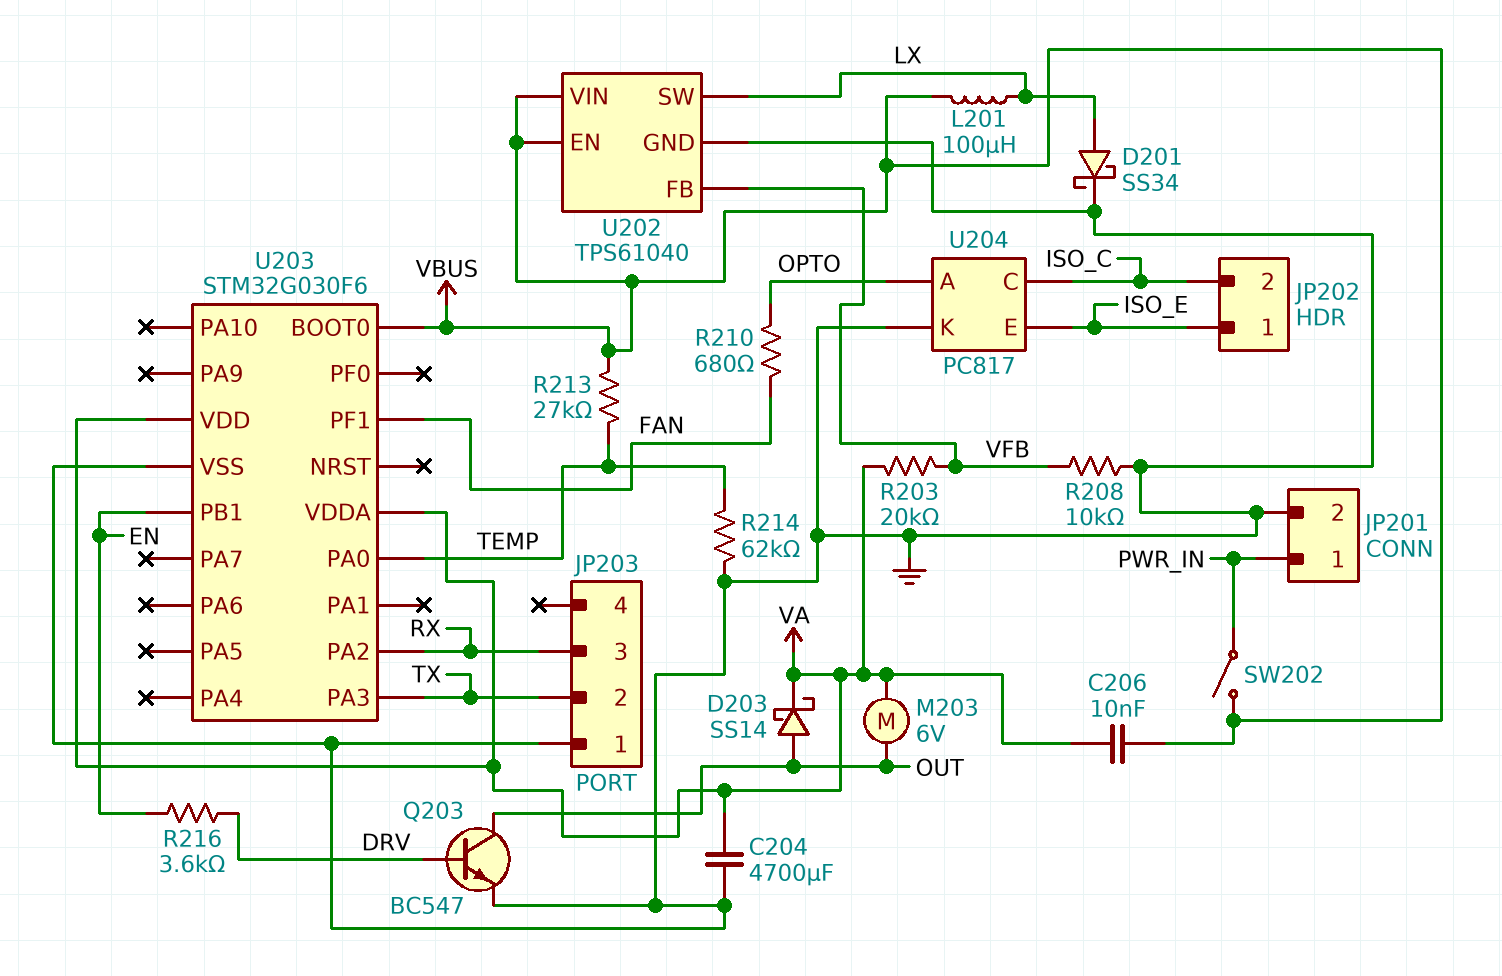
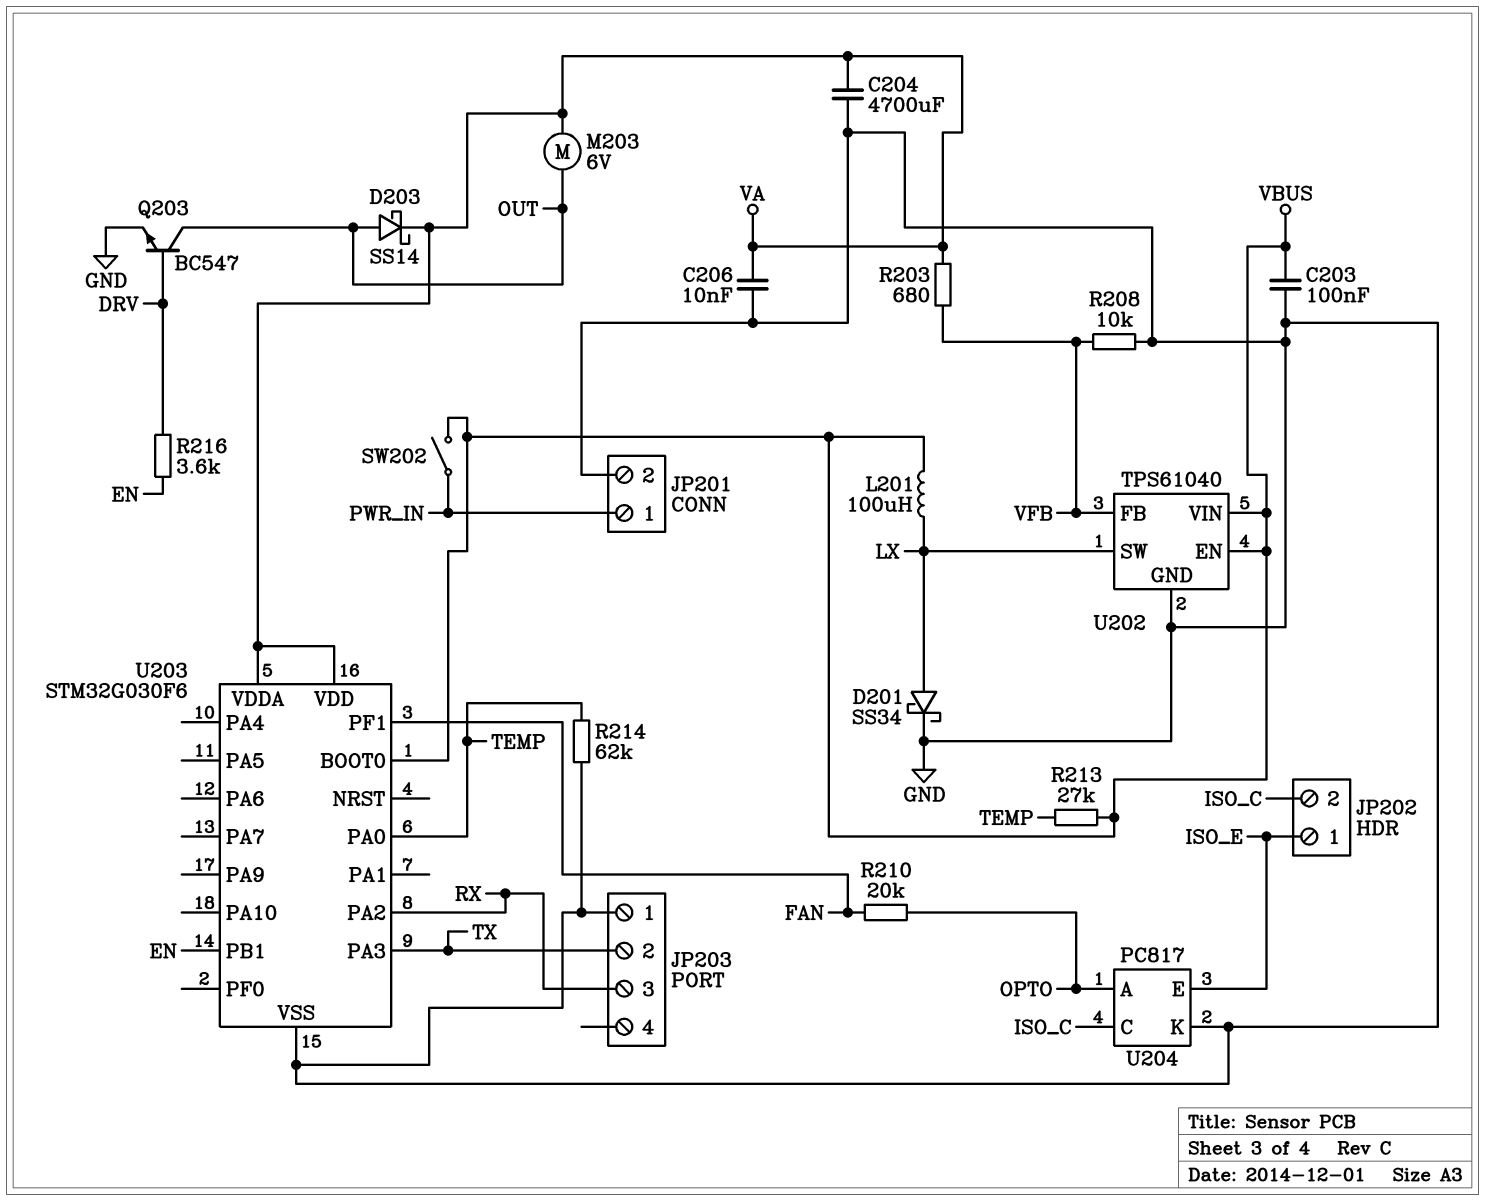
C203: none -> 100nF (GND, VBUS)
C206: 10nF (VA, VBUS) -> 10nF (GND, VA)
R203: 20k (VA, VFB) -> 680 (VA, VFB)
R210: 680 (FAN, OPTO) -> 20k (FAN, OPTO)

